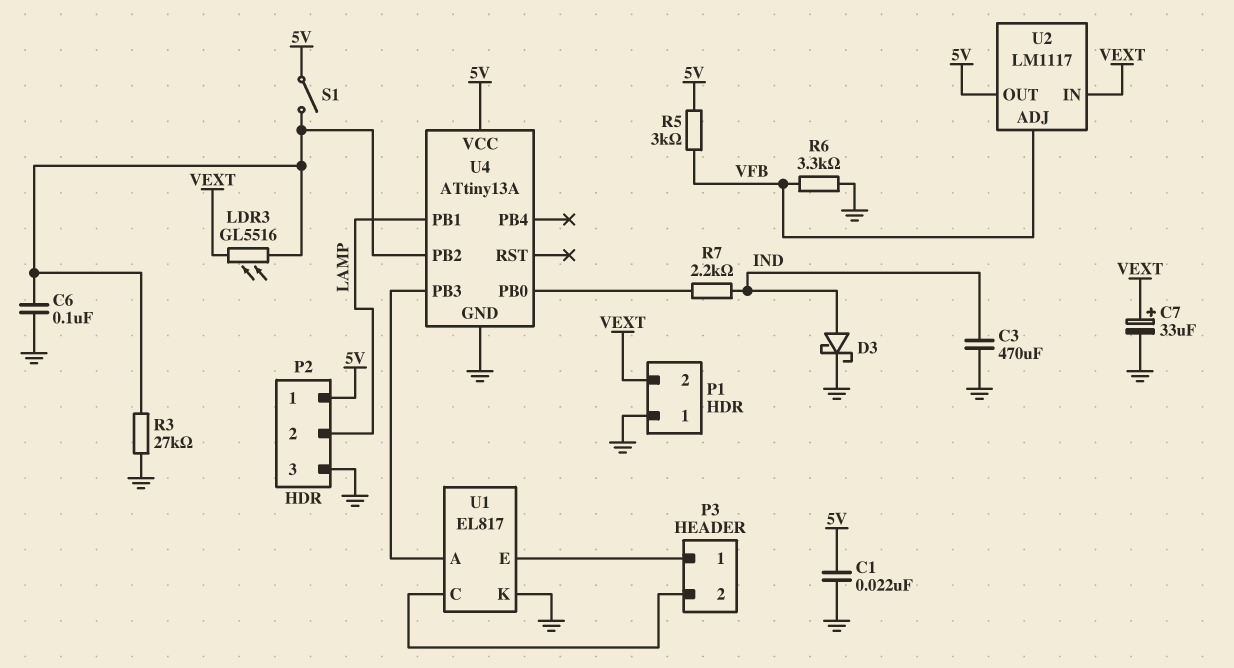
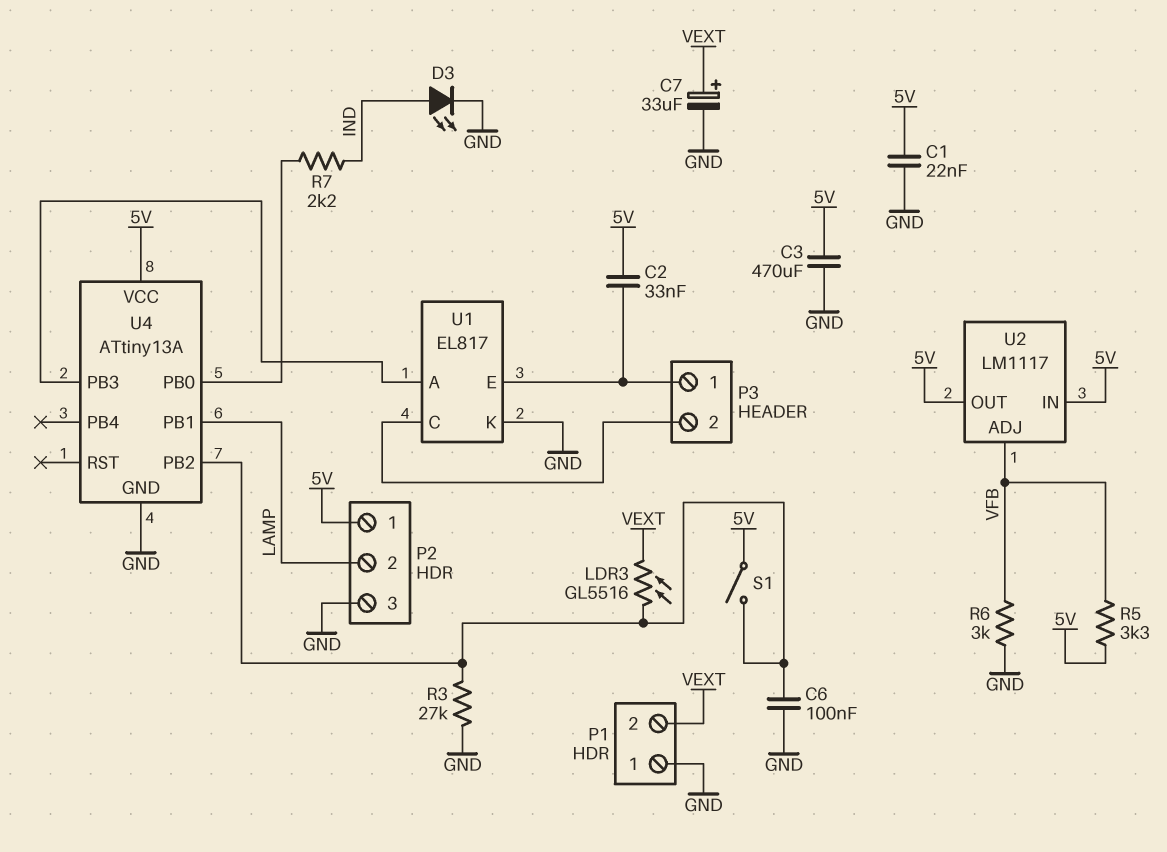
C2: none -> 33nF (5V, P3/1)
C3: 470uF (GND, IND) -> 470uF (5V, GND)
D3: schottky (A IND, K GND) -> LED (A IND, K GND)
R5: 3k (5V, VFB) -> 3.3k (5V, VFB)
R6: 3.3k (GND, VFB) -> 3k (GND, VFB)
U2 pin IN: VEXT -> 5V

